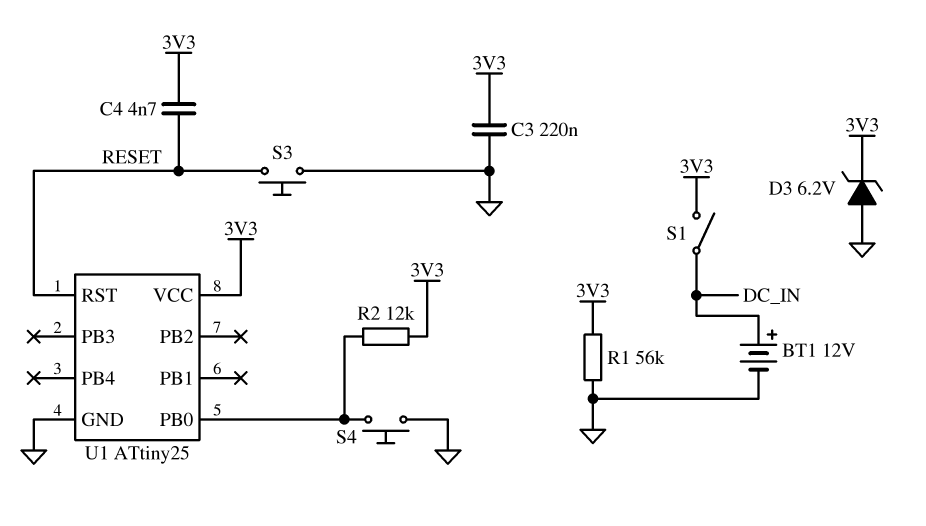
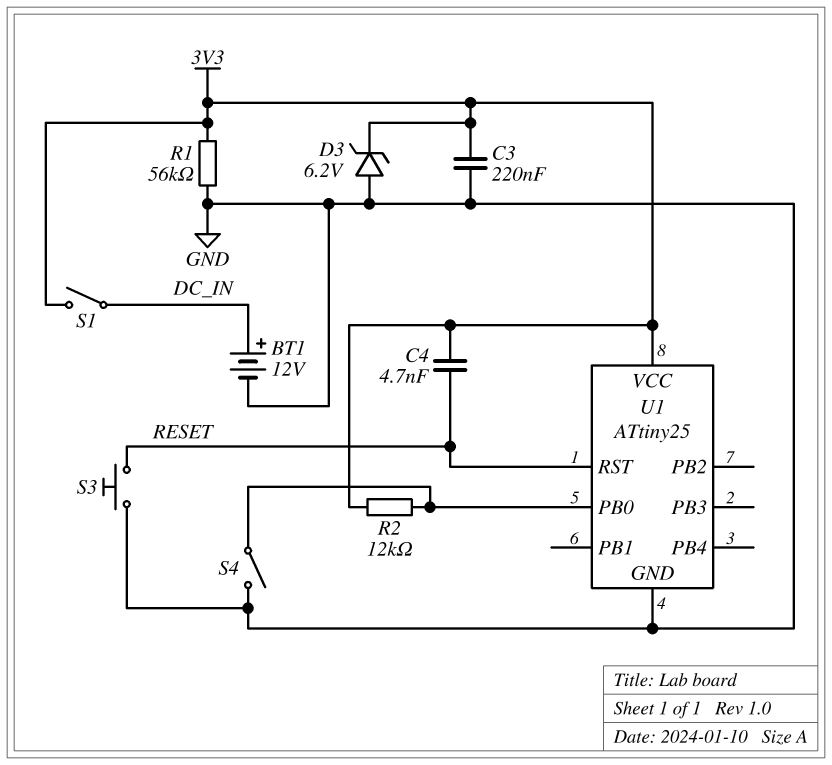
S4: button (GND, U1/PB0) -> switch (GND, U1/PB0)

